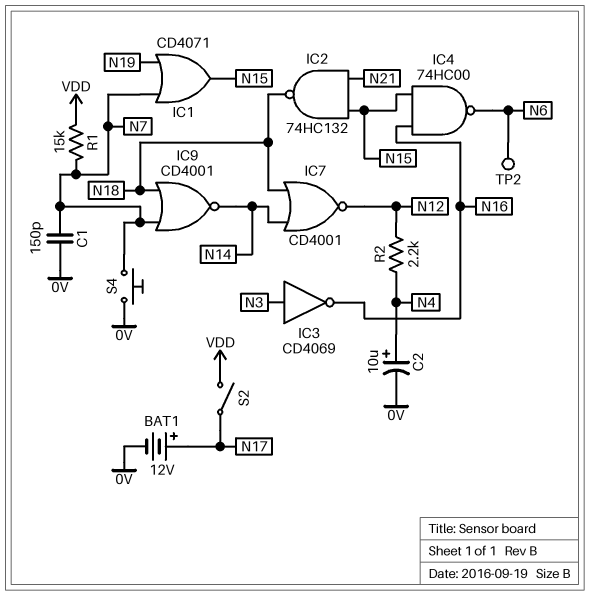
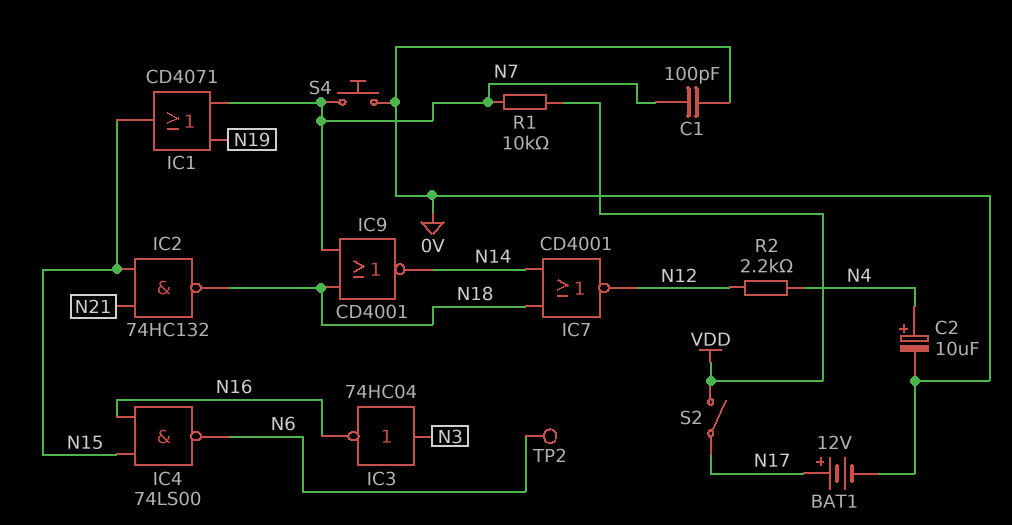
C1: 150pF (0V, N7) -> 100pF (0V, N7)
IC3: NOT CD4069 (in N3, out N16) -> NOT 74HC04 (in N3, out N16)
IC4: NAND 74HC00 (in N15, in N16, out N6) -> NAND 74LS00 (in N15, in N16, out N6)
R1: 15k (N7, VDD) -> 10k (N7, VDD)

